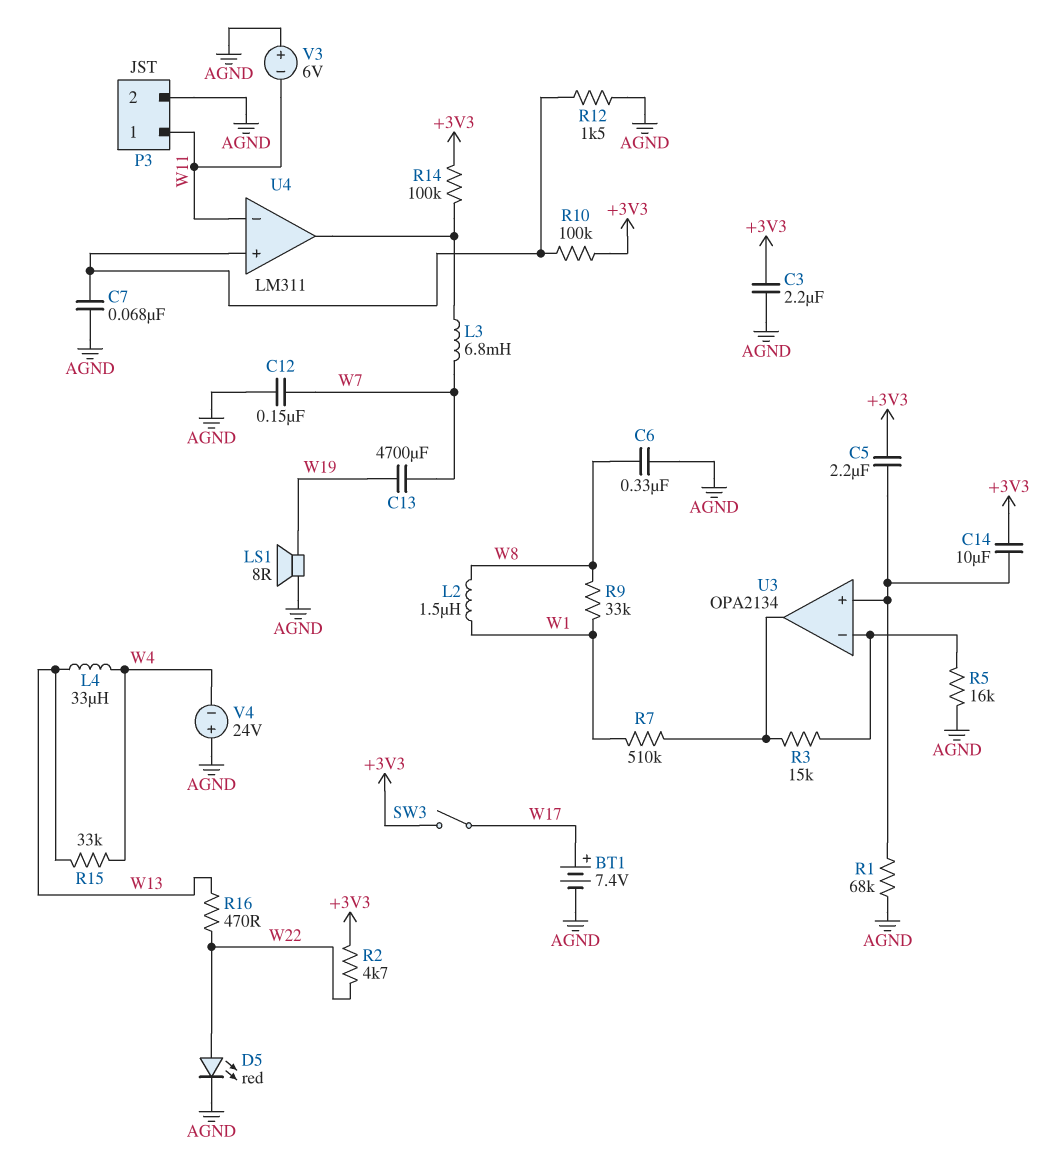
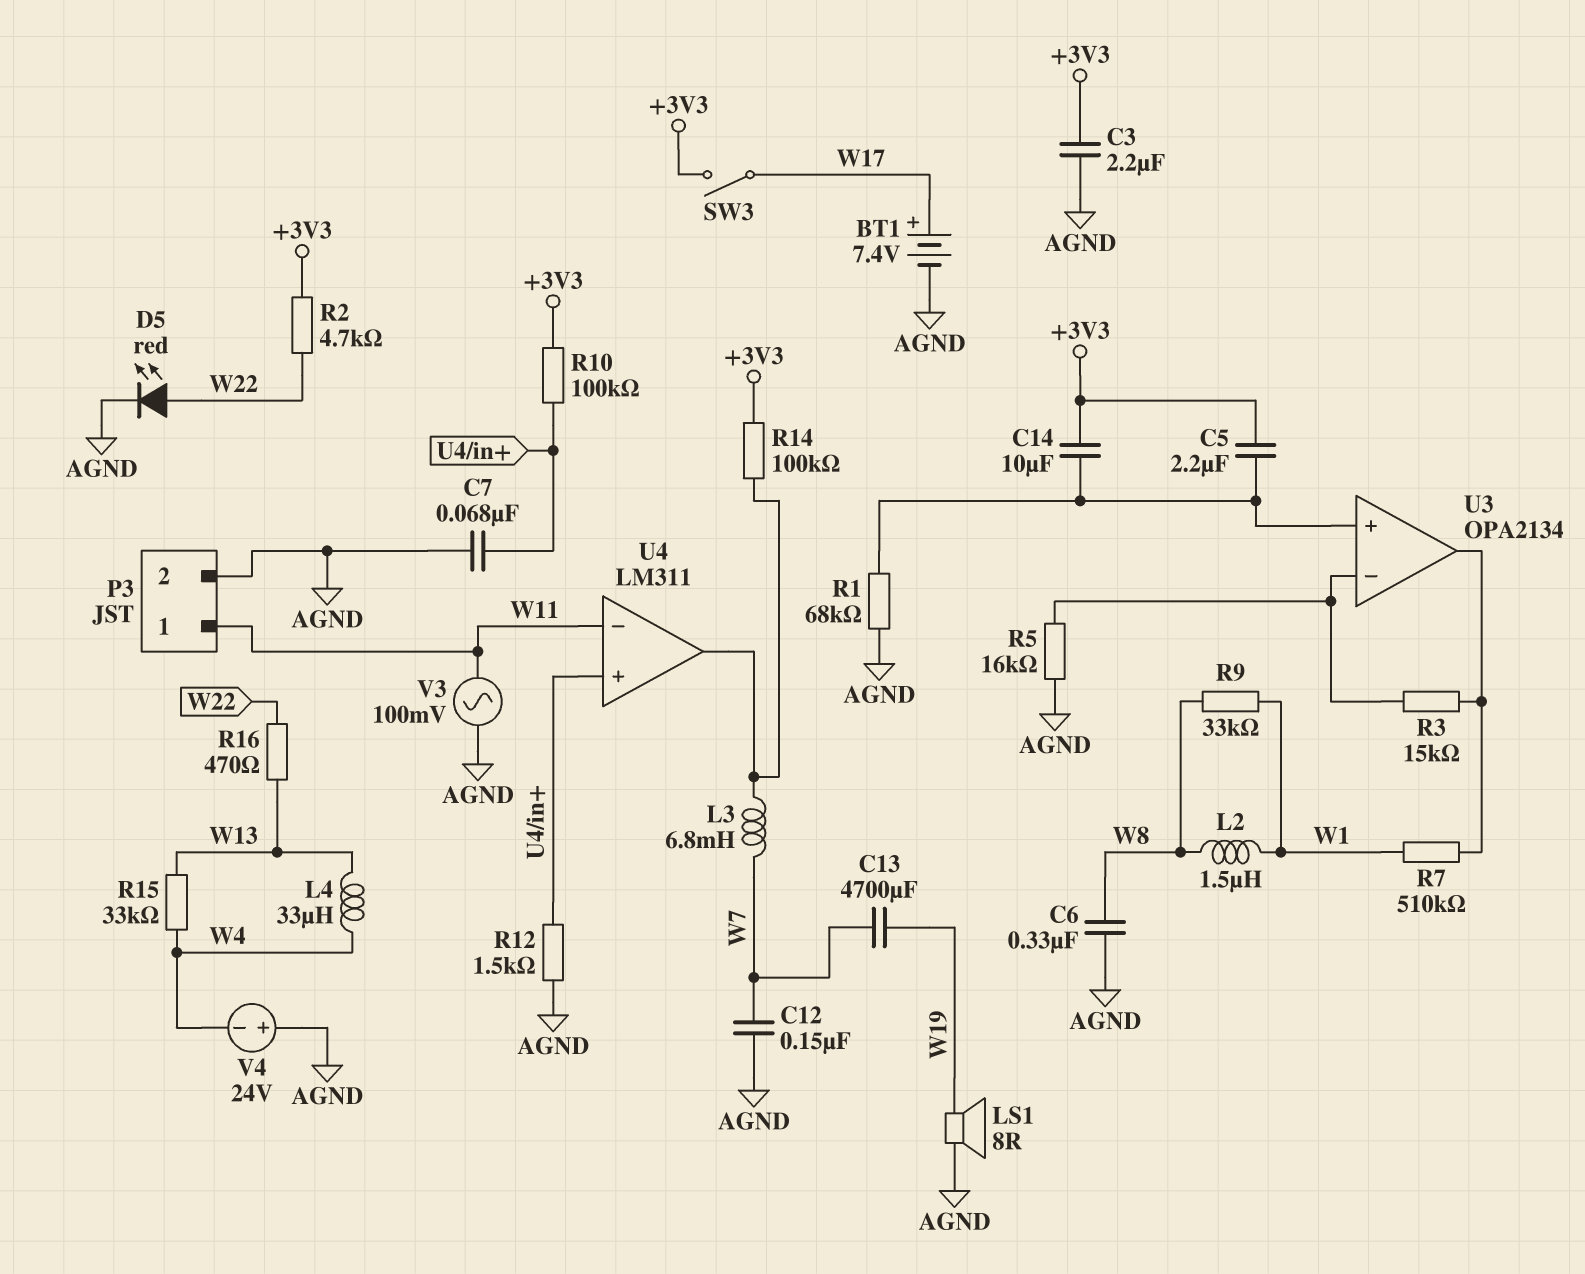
V3: 6V (plus AGND, minus W11) -> AC 100mV (AGND, W11)

